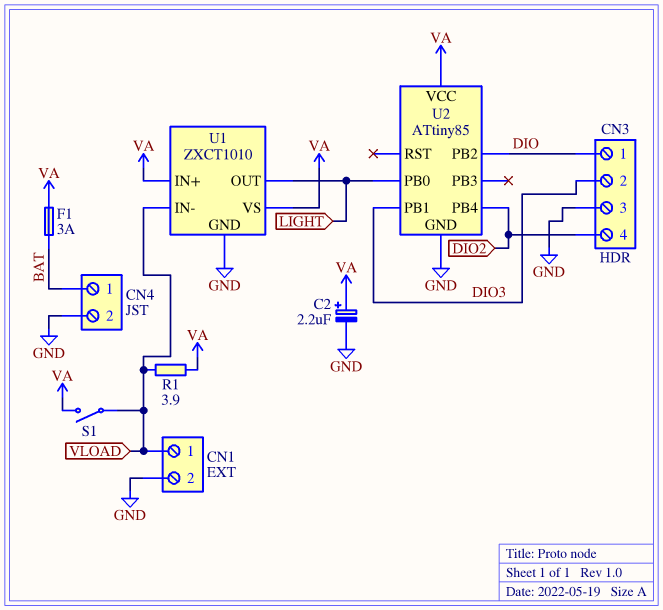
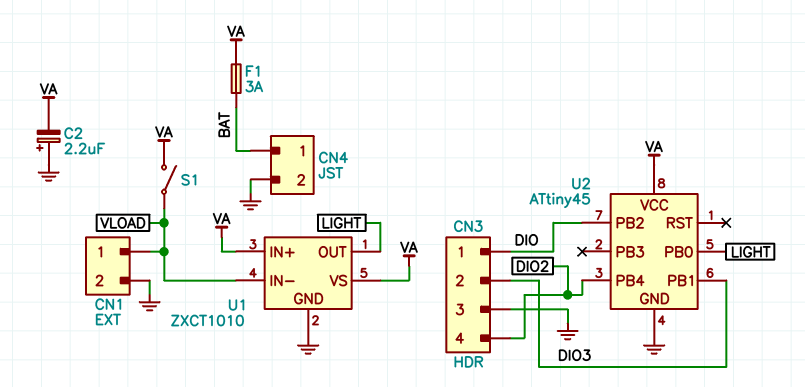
C2: 2.2uF (plus VA, minus GND) -> 2.2uF (plus GND, minus VA)
R1: 3.9 (VA, VLOAD) -> none
U2: ATtiny85 -> ATtiny45

